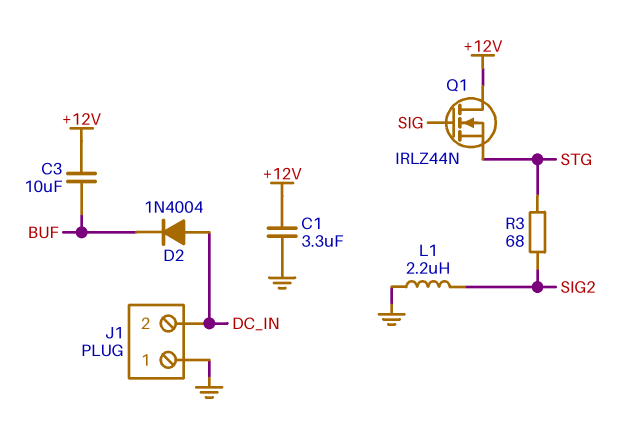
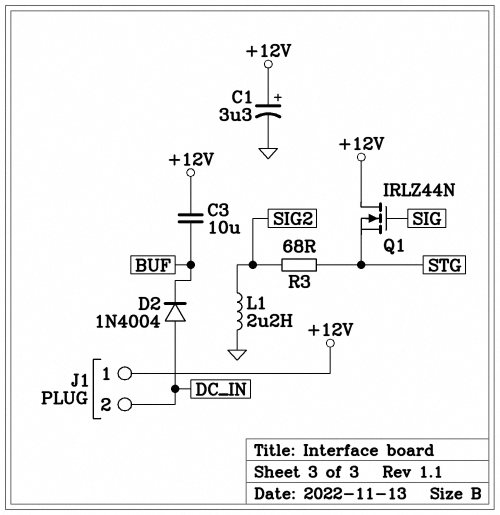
C1: 3.3uF (+12V, GND) -> 3.3uF (plus +12V, minus GND)
J1 pin 1: GND -> +12V

